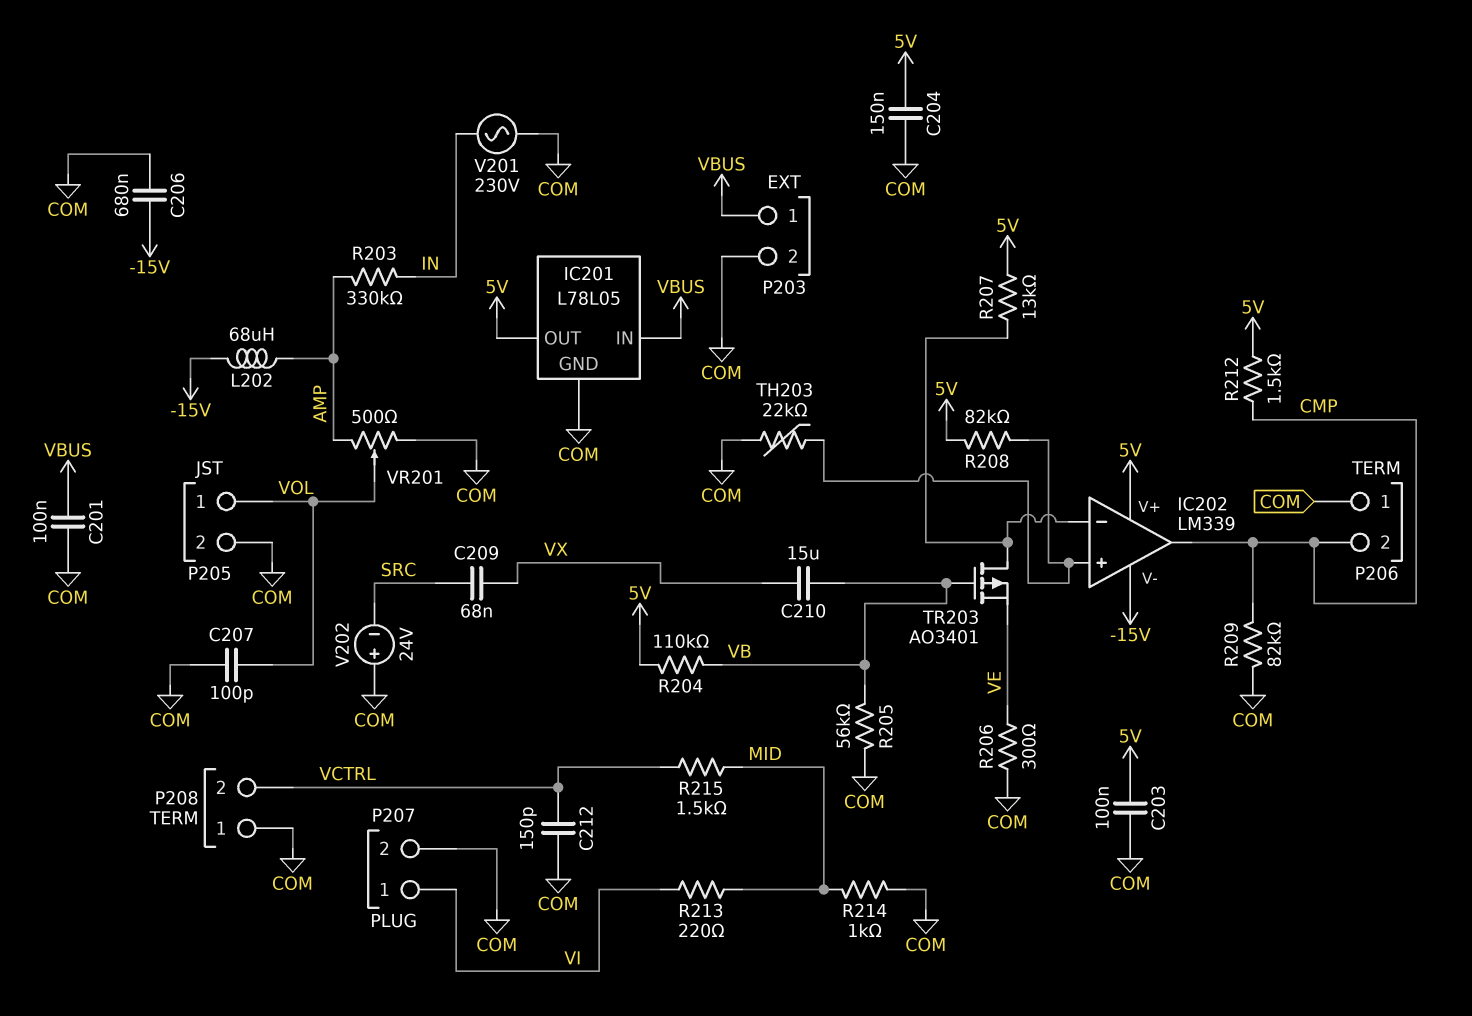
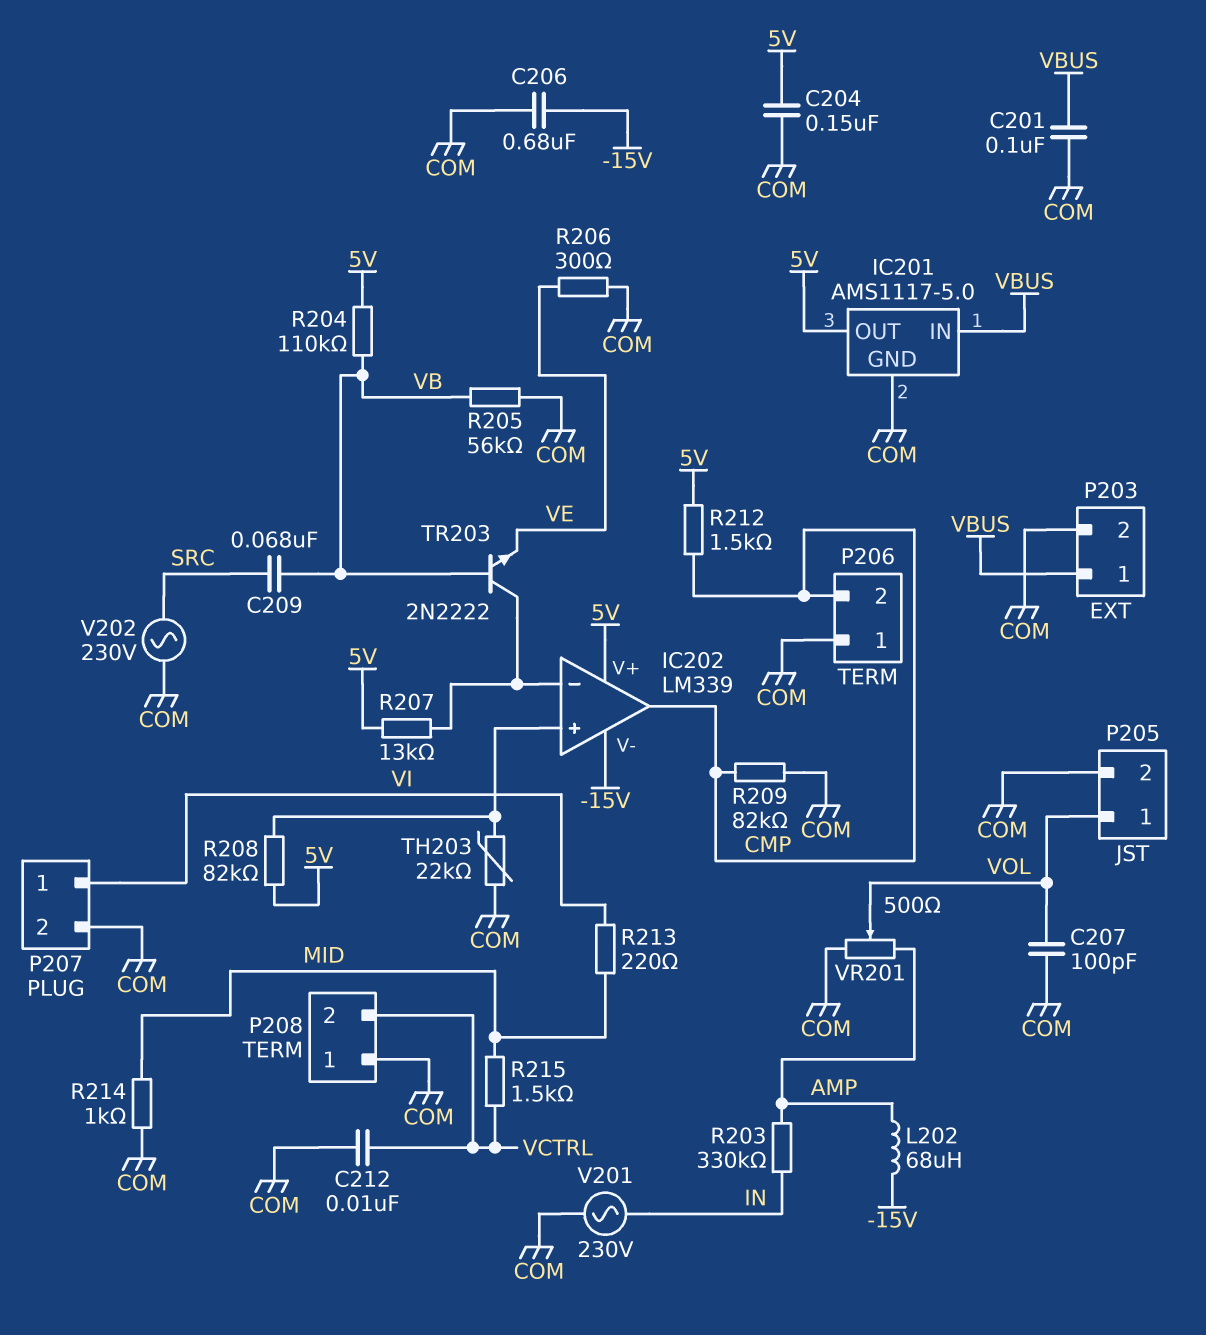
C203: 100nF (5V, COM) -> none
C209: 68nF (SRC, VX) -> 68nF (SRC, VB)
C210: 15uF (VB, VX) -> none
C212: 150pF (COM, VCTRL) -> 10nF (COM, VCTRL)
IC201: L78L05 -> AMS1117-5.0
TR203: PMOS AO3401 (G VB, D IC202/in-, S VE) -> NPN 2N2222 (B VB, C IC202/in-, E VE)
V202: 24V (plus COM, minus SRC) -> AC 230V (COM, SRC)

